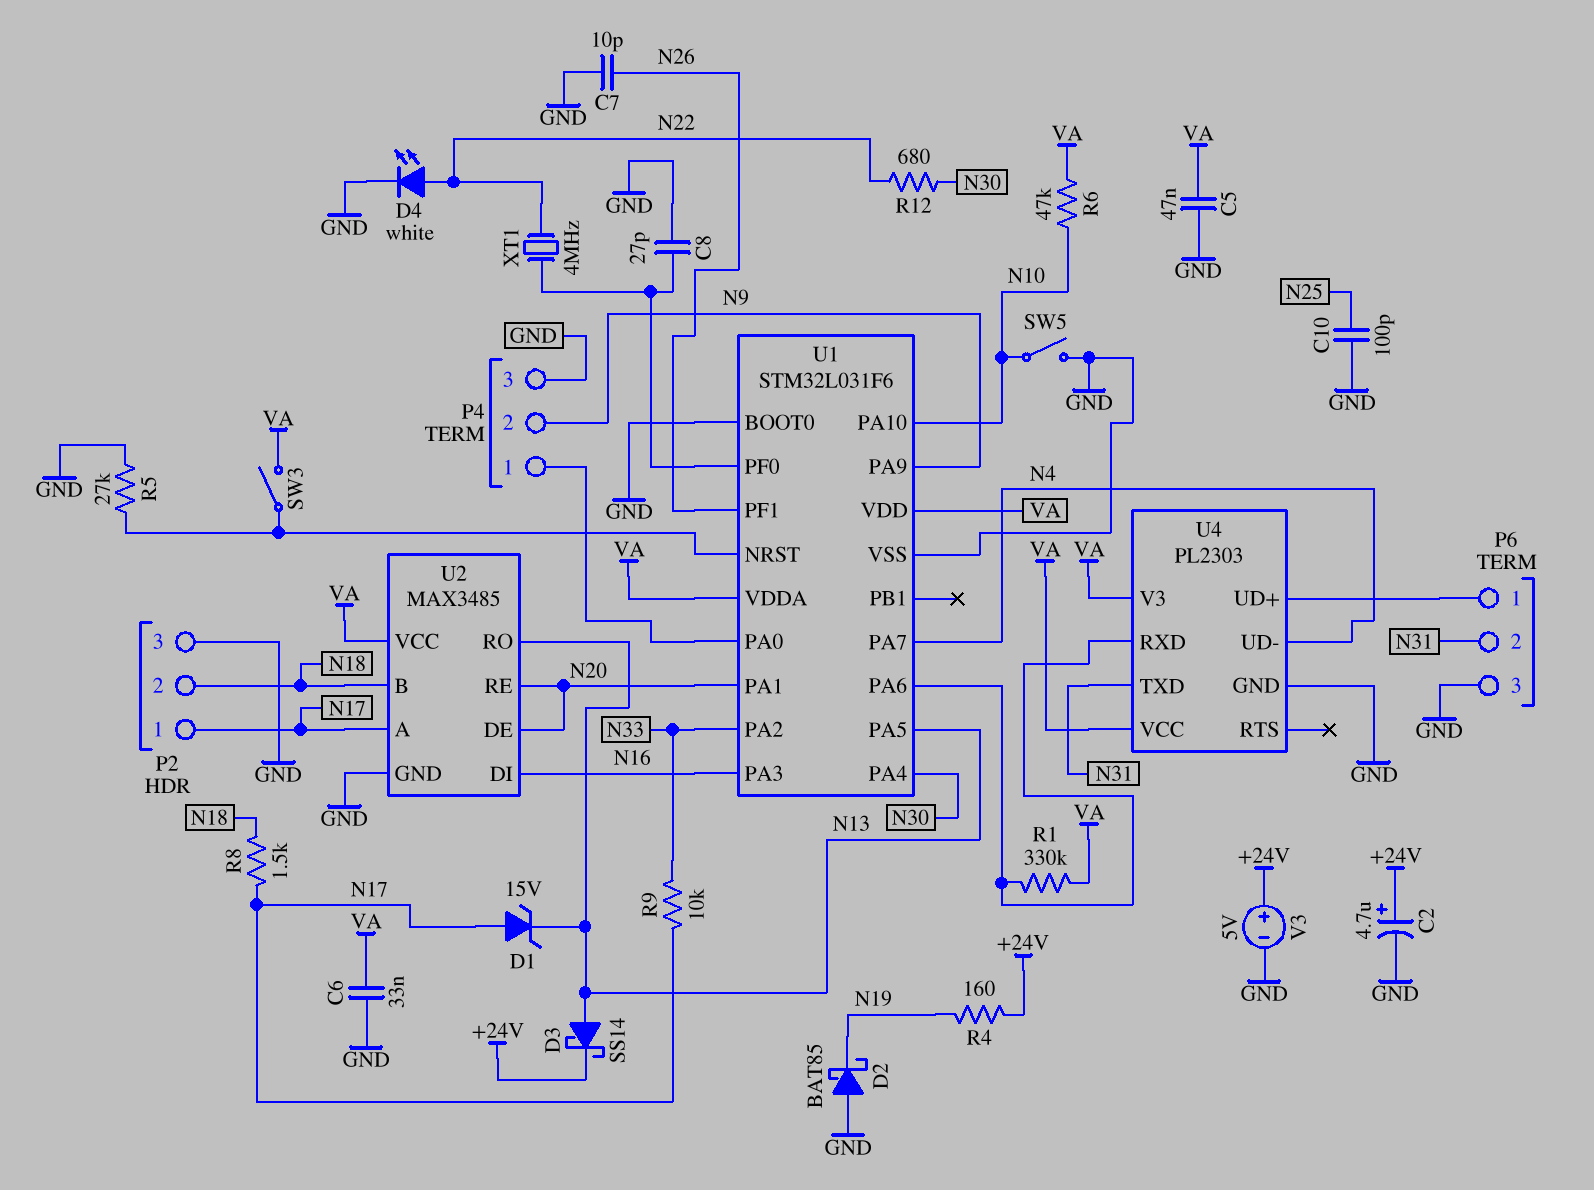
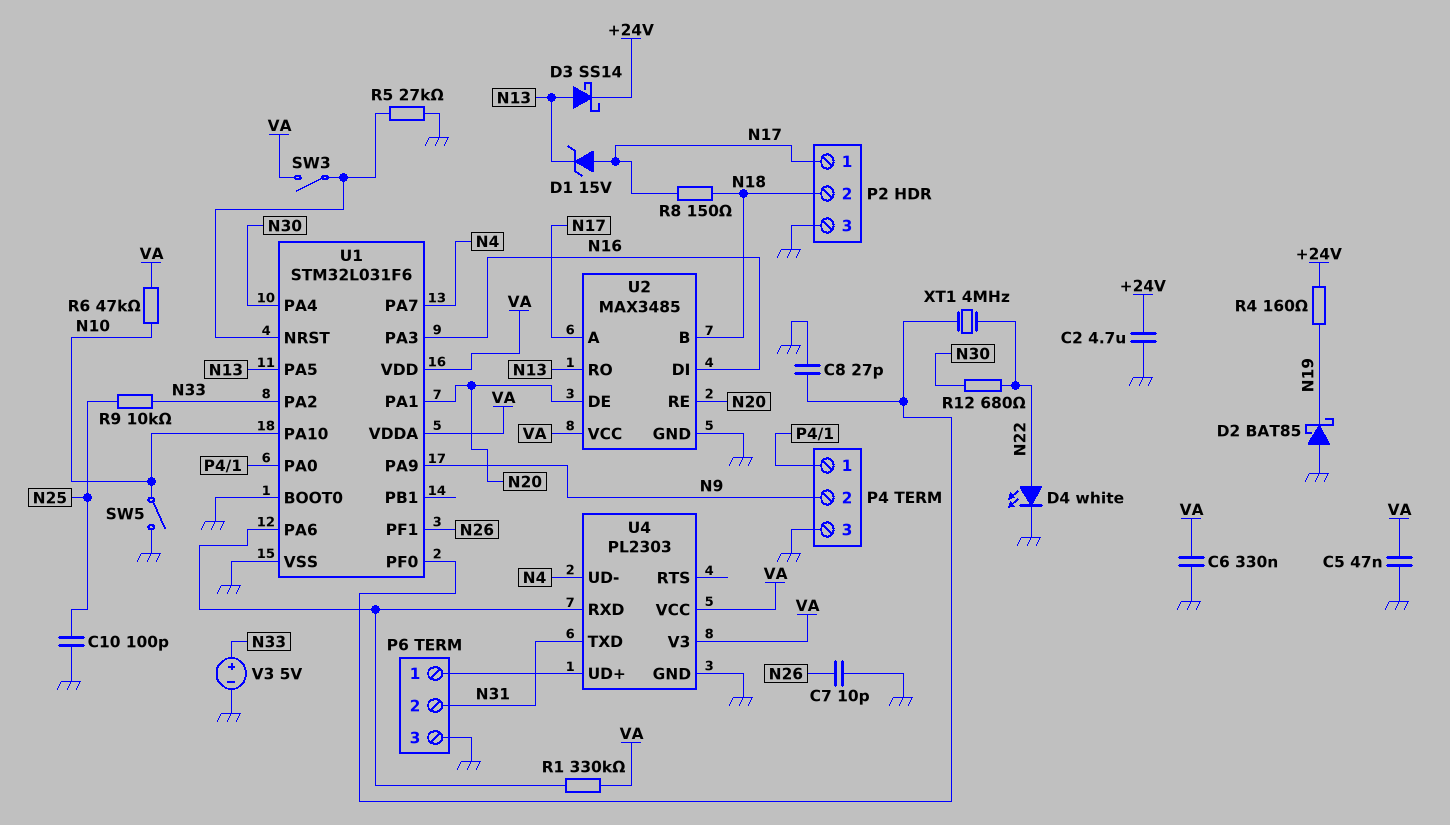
C2: 4.7uF (plus +24V, minus GND) -> 4.7uF (+24V, GND)
C6: 33nF (GND, VA) -> 330nF (GND, VA)
R8: 1.5k (N17, N18) -> 150 (N17, N18)
R9: 10k (N17, N33) -> 10k (N25, N33)
V3: 5V (plus +24V, minus GND) -> 5V (plus N33, minus GND)

